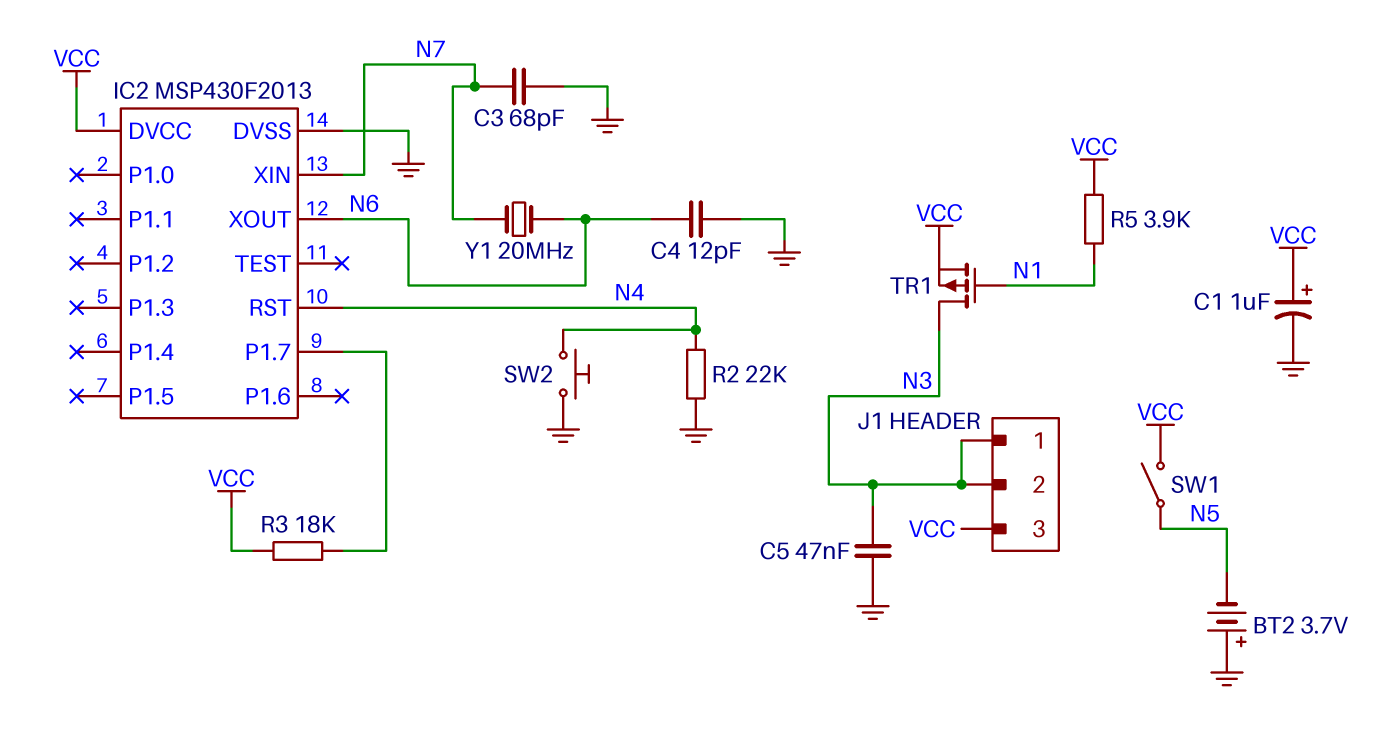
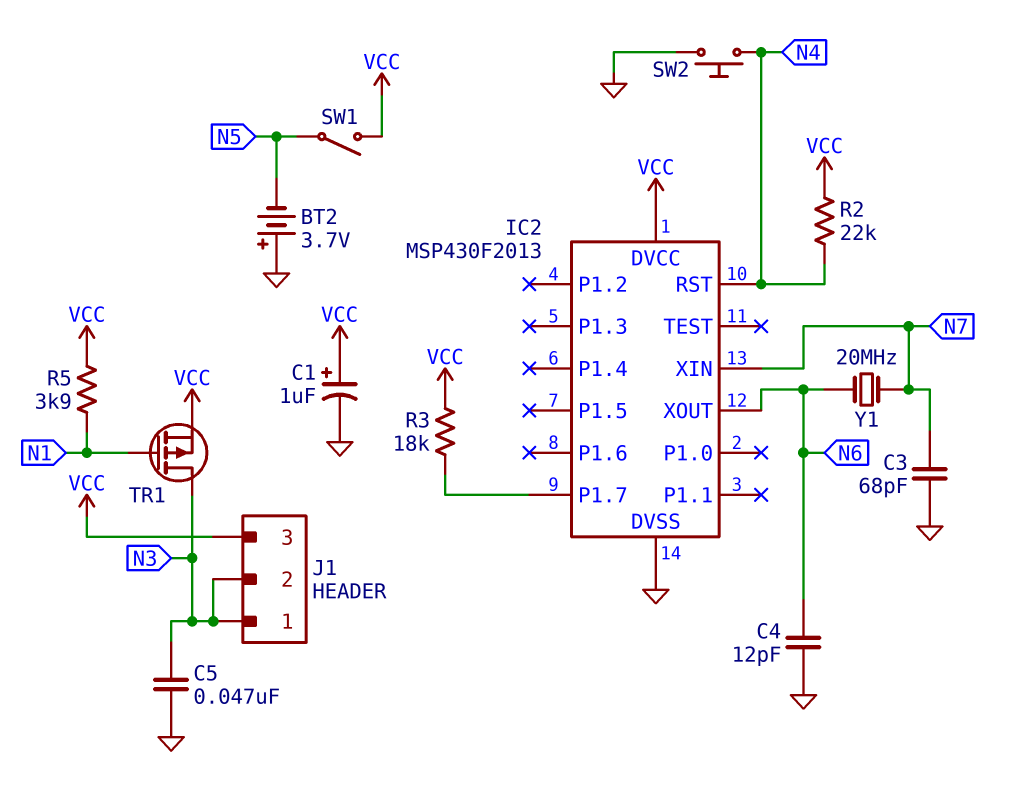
R2: 22k (GND, N4) -> 22k (N4, VCC)

